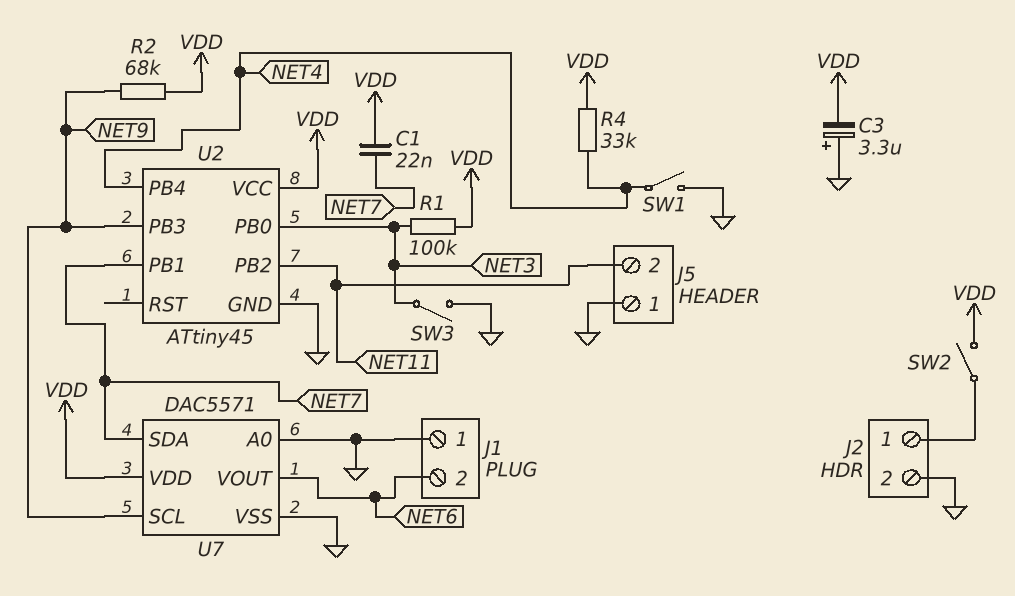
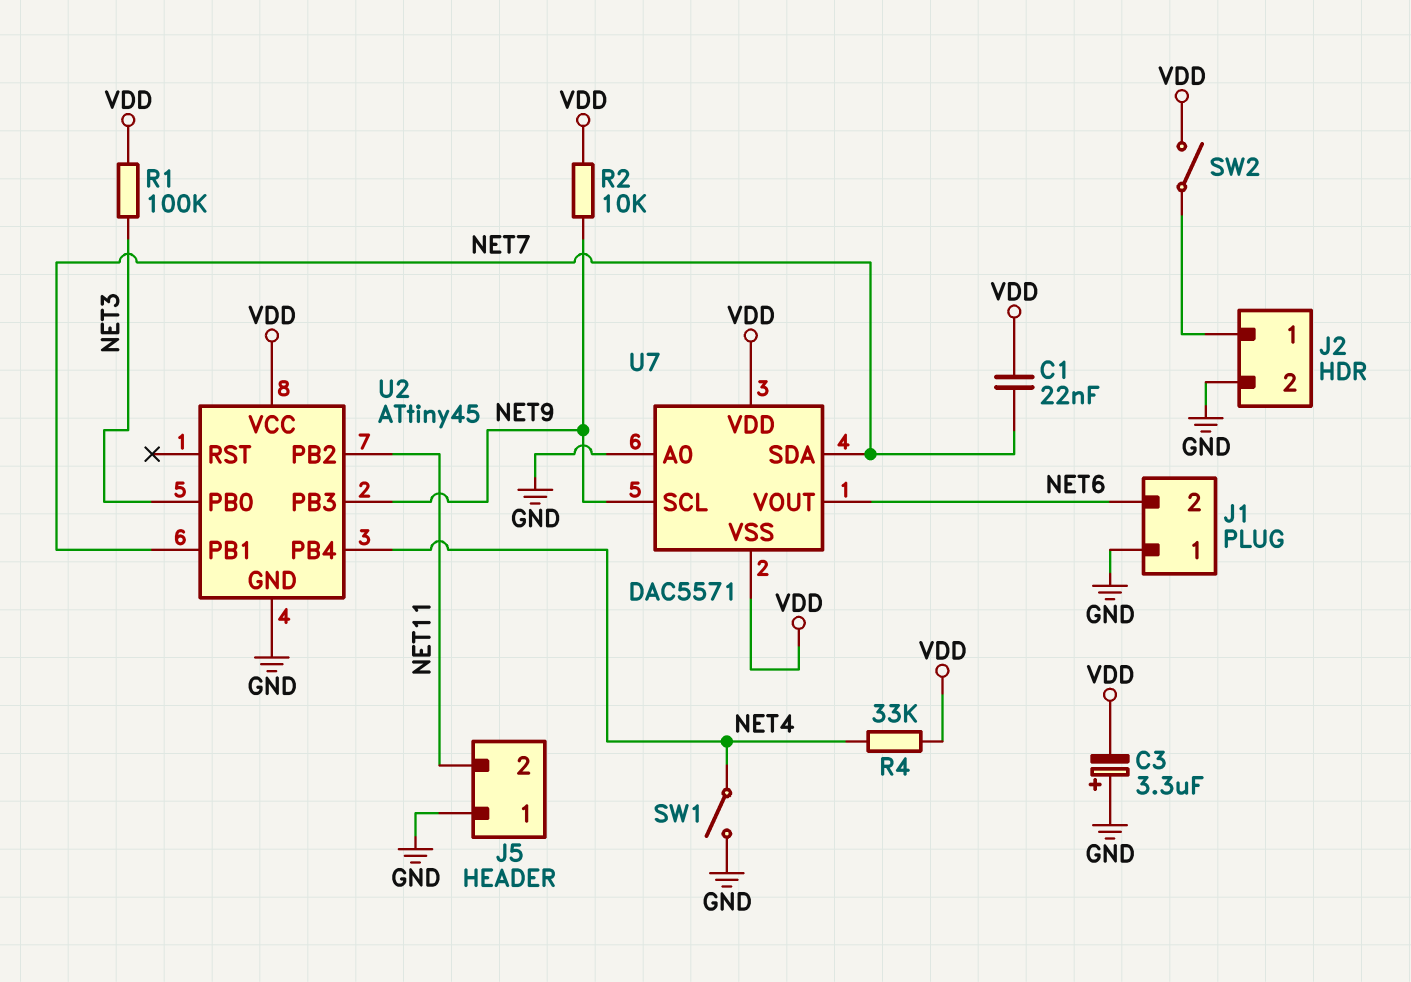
R2: 68k (NET9, VDD) -> 10k (NET9, VDD)
SW3: switch (GND, NET3) -> none
U7 pin VSS: GND -> VDD

